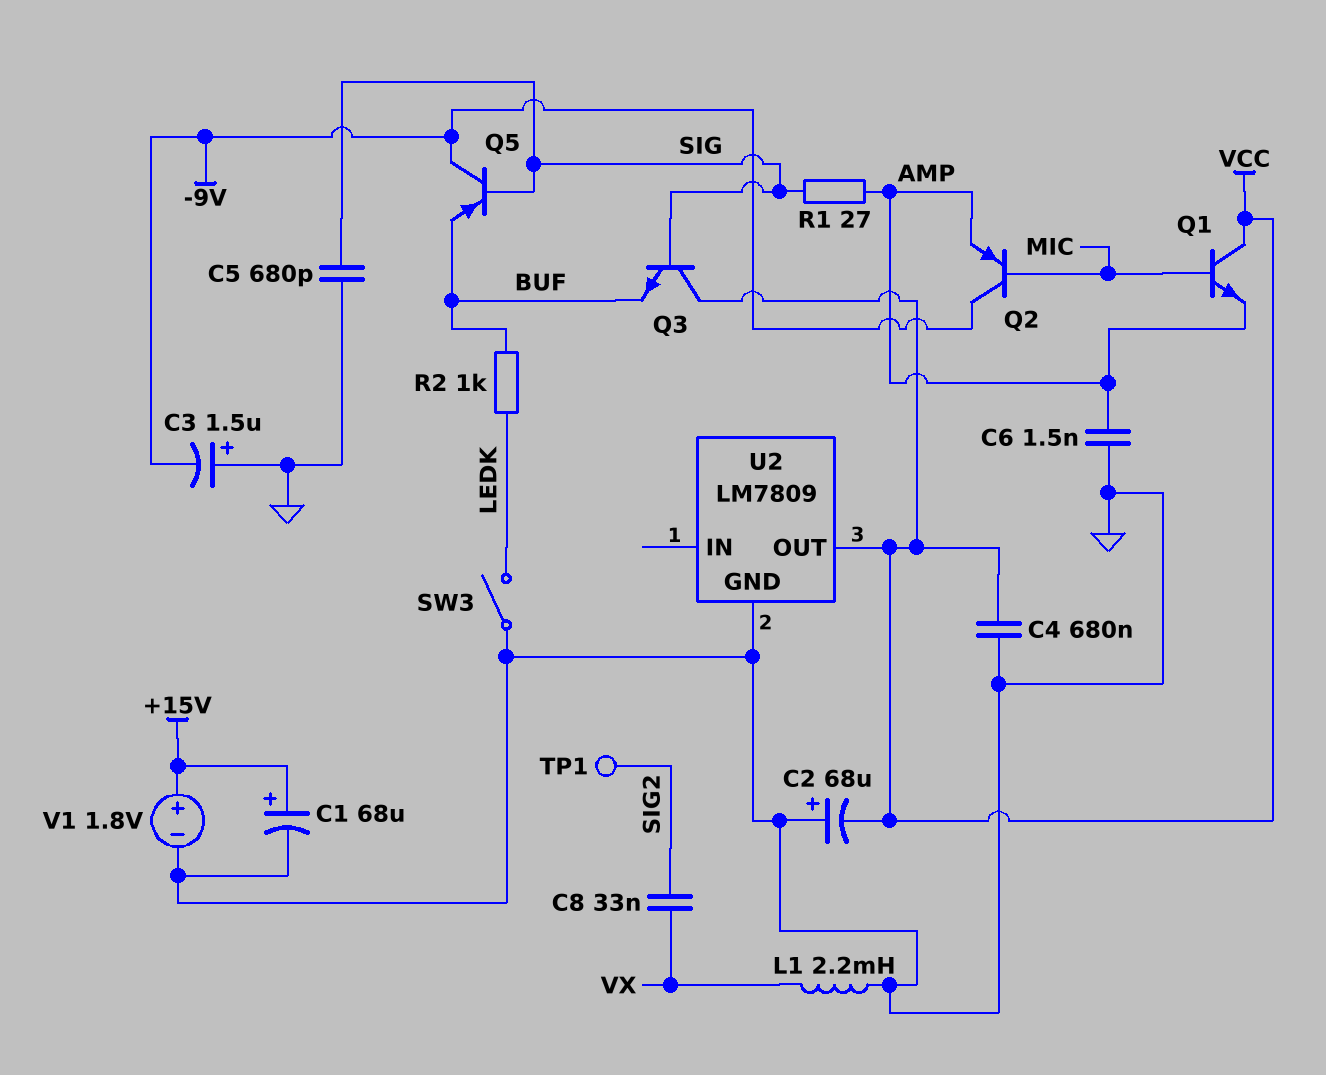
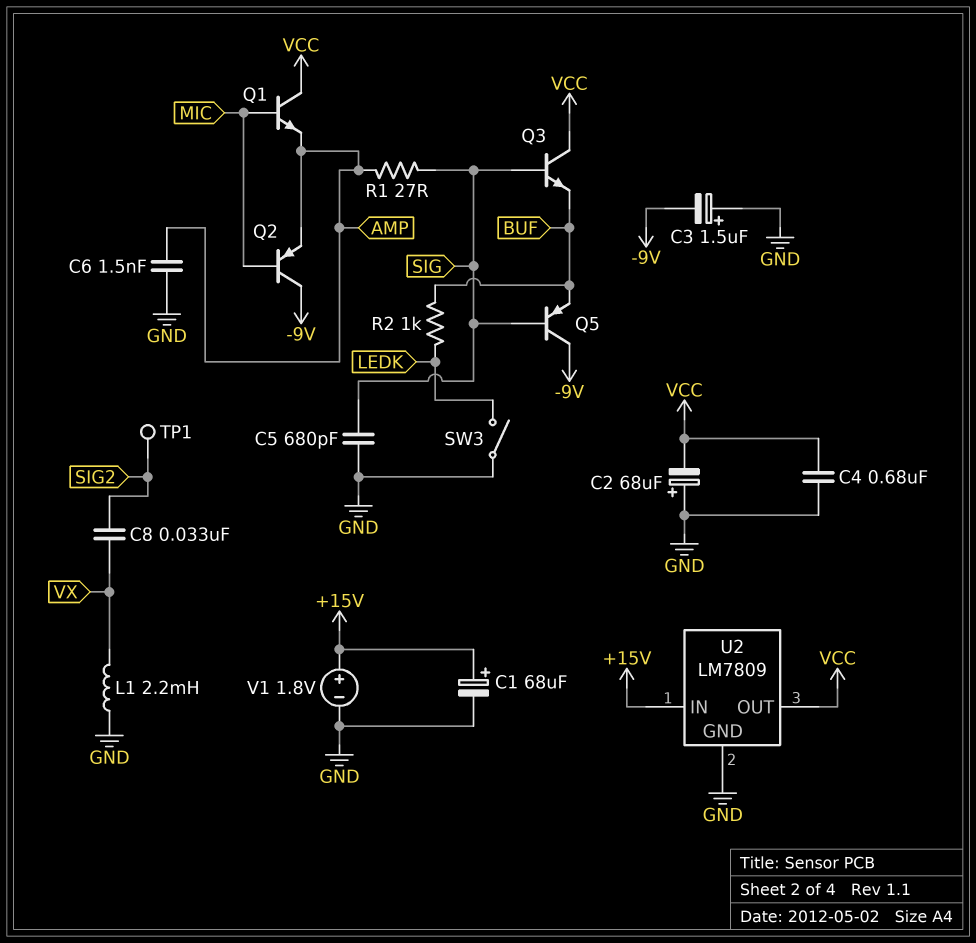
U2 pin IN: none -> +15V

